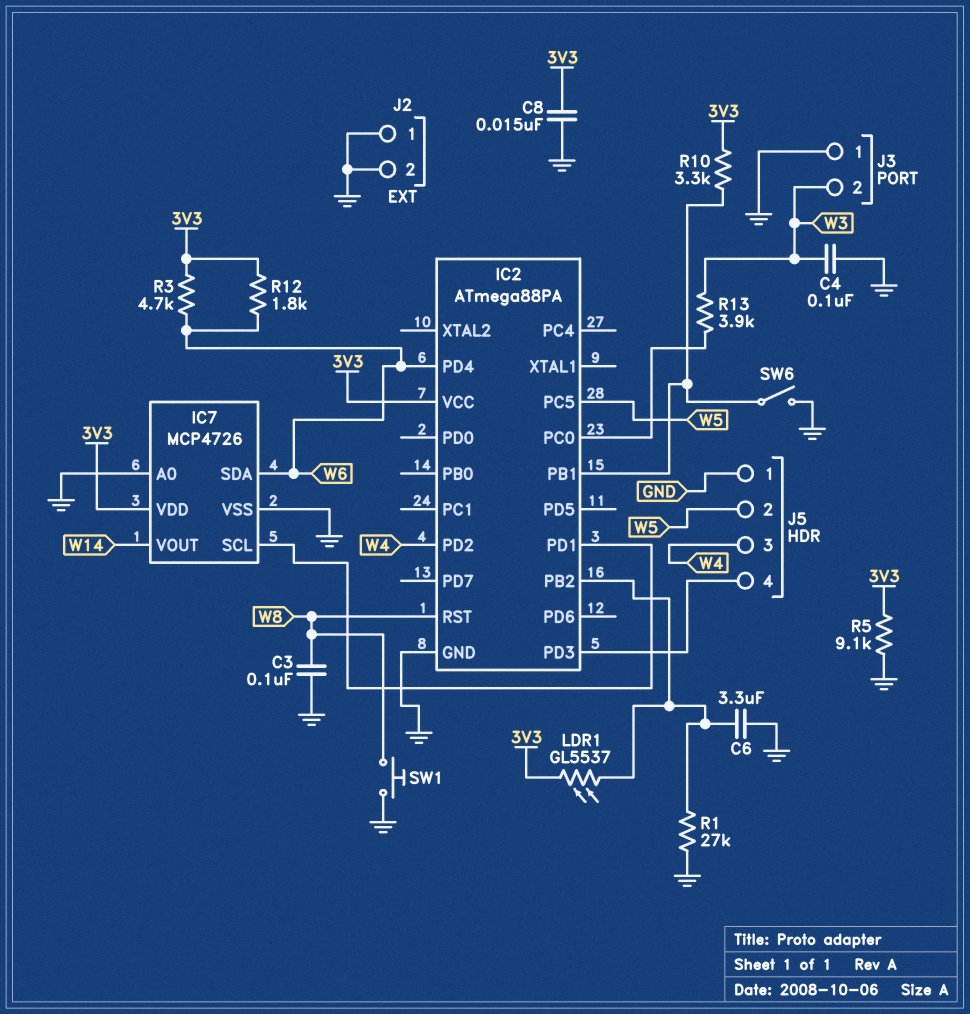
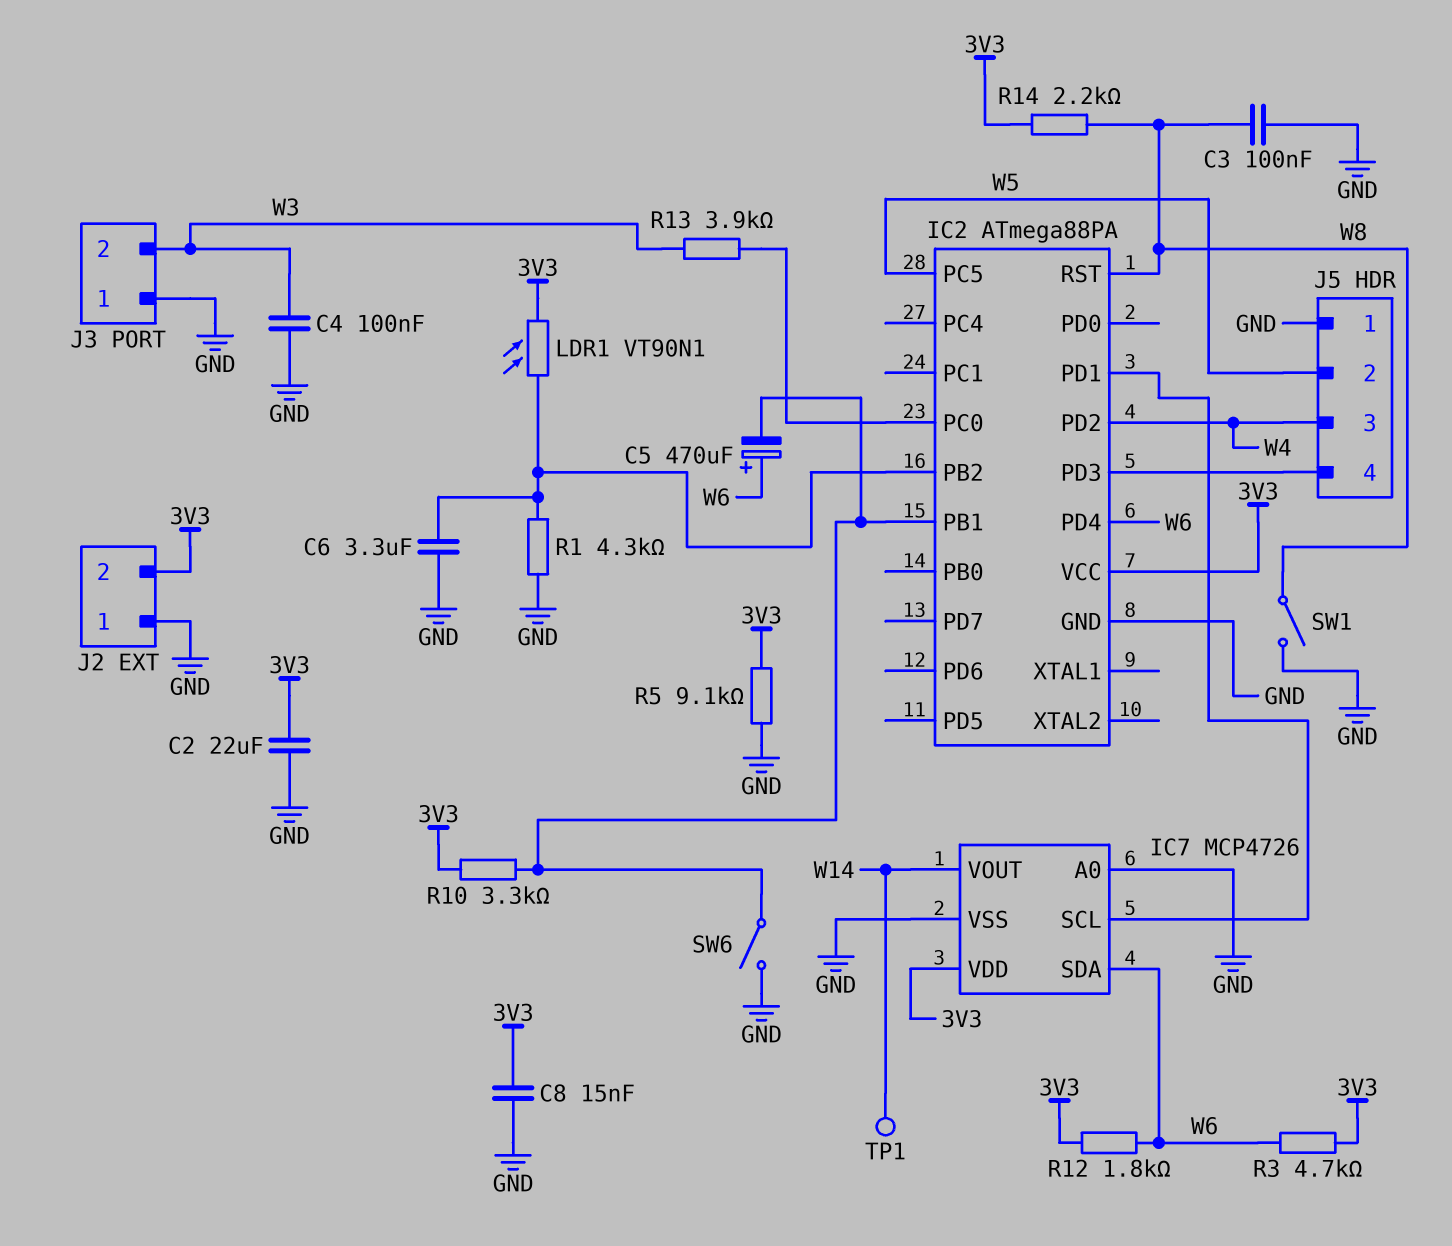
C2: none -> 22uF (3V3, GND)
C5: none -> 470uF (plus W6, minus IC2/PB1)
J2 pin 2: GND -> 3V3
LDR1: GL5537 (3V3, IC2/PB2) -> VT90N1 (3V3, IC2/PB2)
R1: 27k (GND, IC2/PB2) -> 4.3k (GND, IC2/PB2)
R14: none -> 2.2k (3V3, W8)
SW1: button (GND, W8) -> switch (GND, W8)
TP1: none -> test point (W14)

